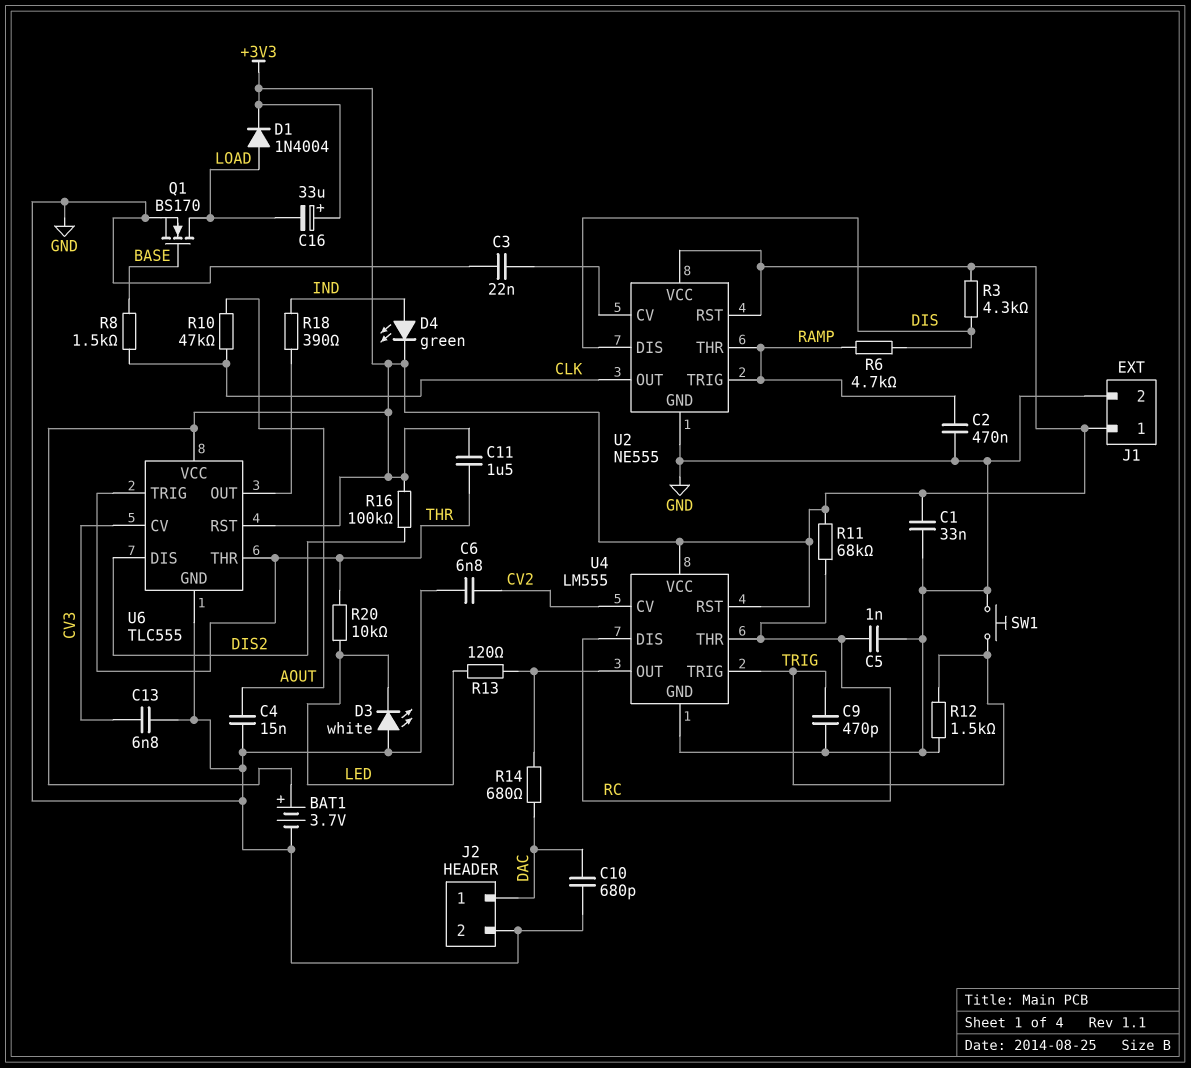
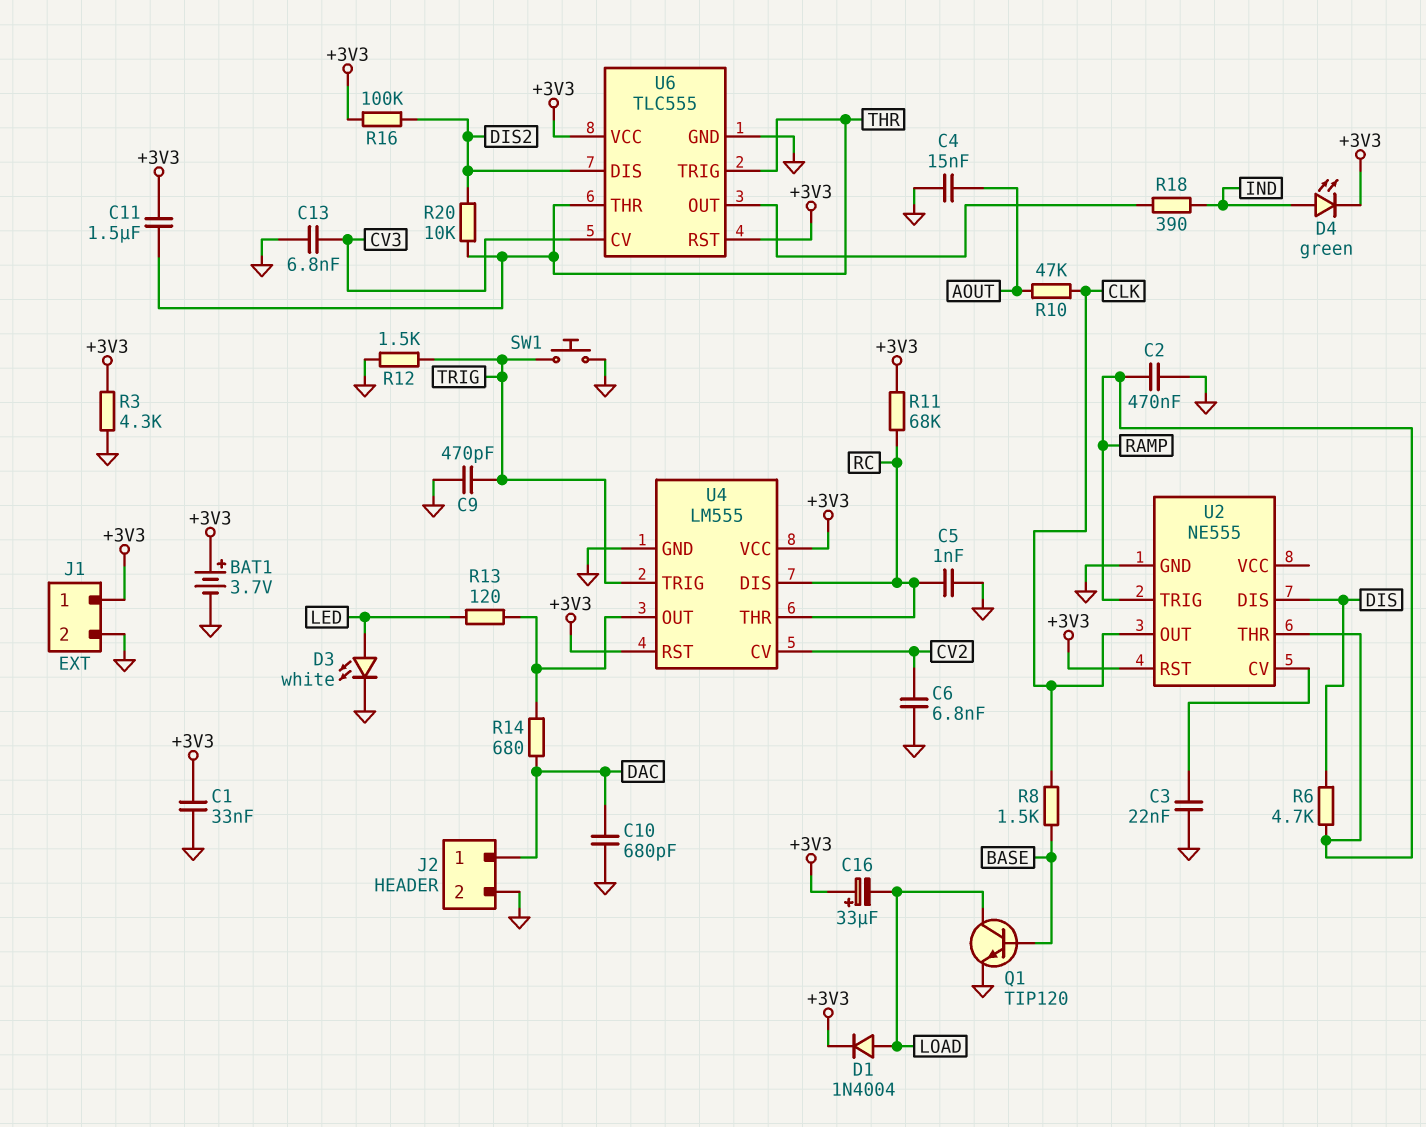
D3: LED white (A GND, K LED) -> LED white (A LED, K GND)
Q1: NMOS BS170 (G BASE, D LOAD, S GND) -> NPN TIP120 (B BASE, C LOAD, E GND)
R3: 4.3k (+3V3, DIS) -> 4.3k (+3V3, GND)
R20: 10k (LED, THR) -> 10k (DIS2, THR)
U2 pin VCC: +3V3 -> none

